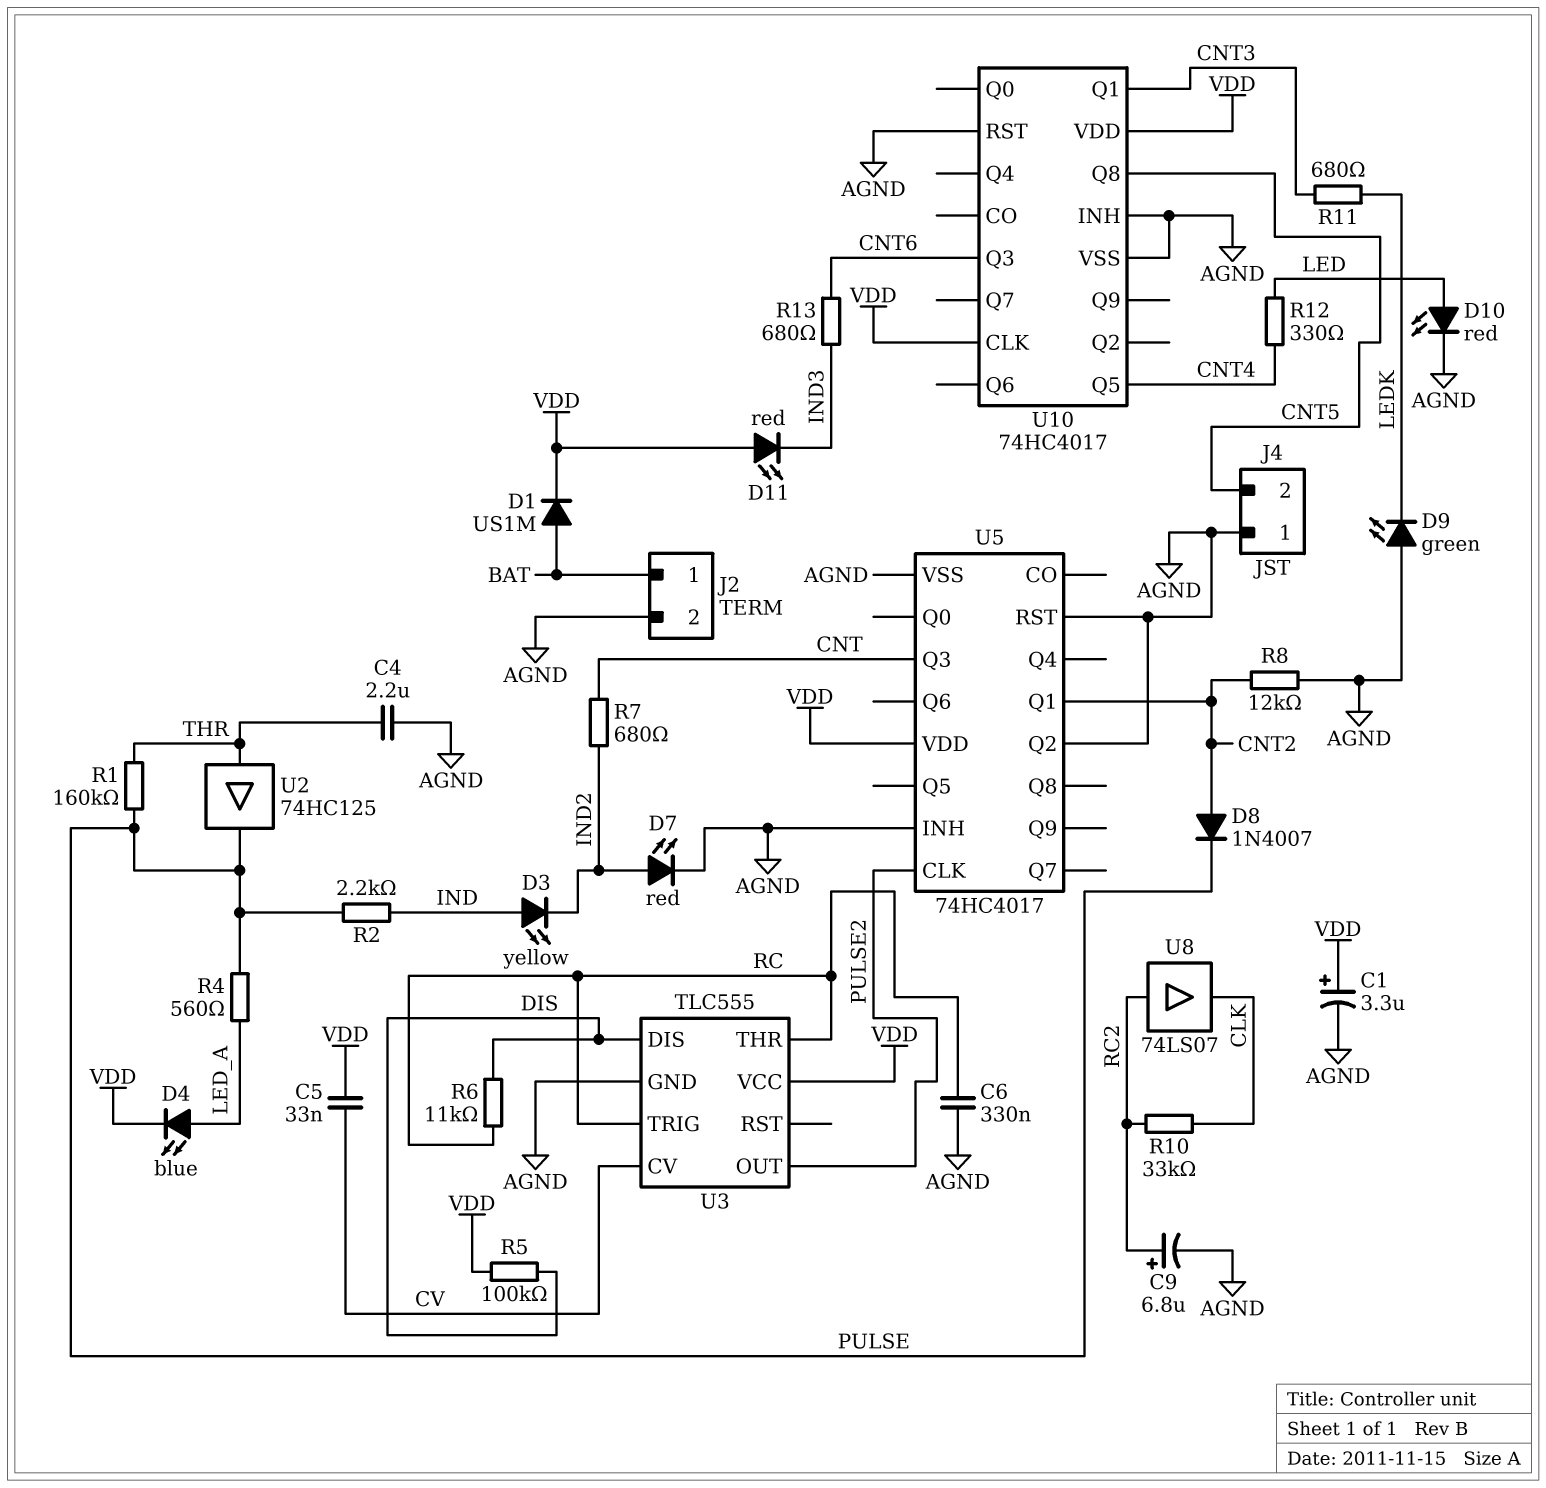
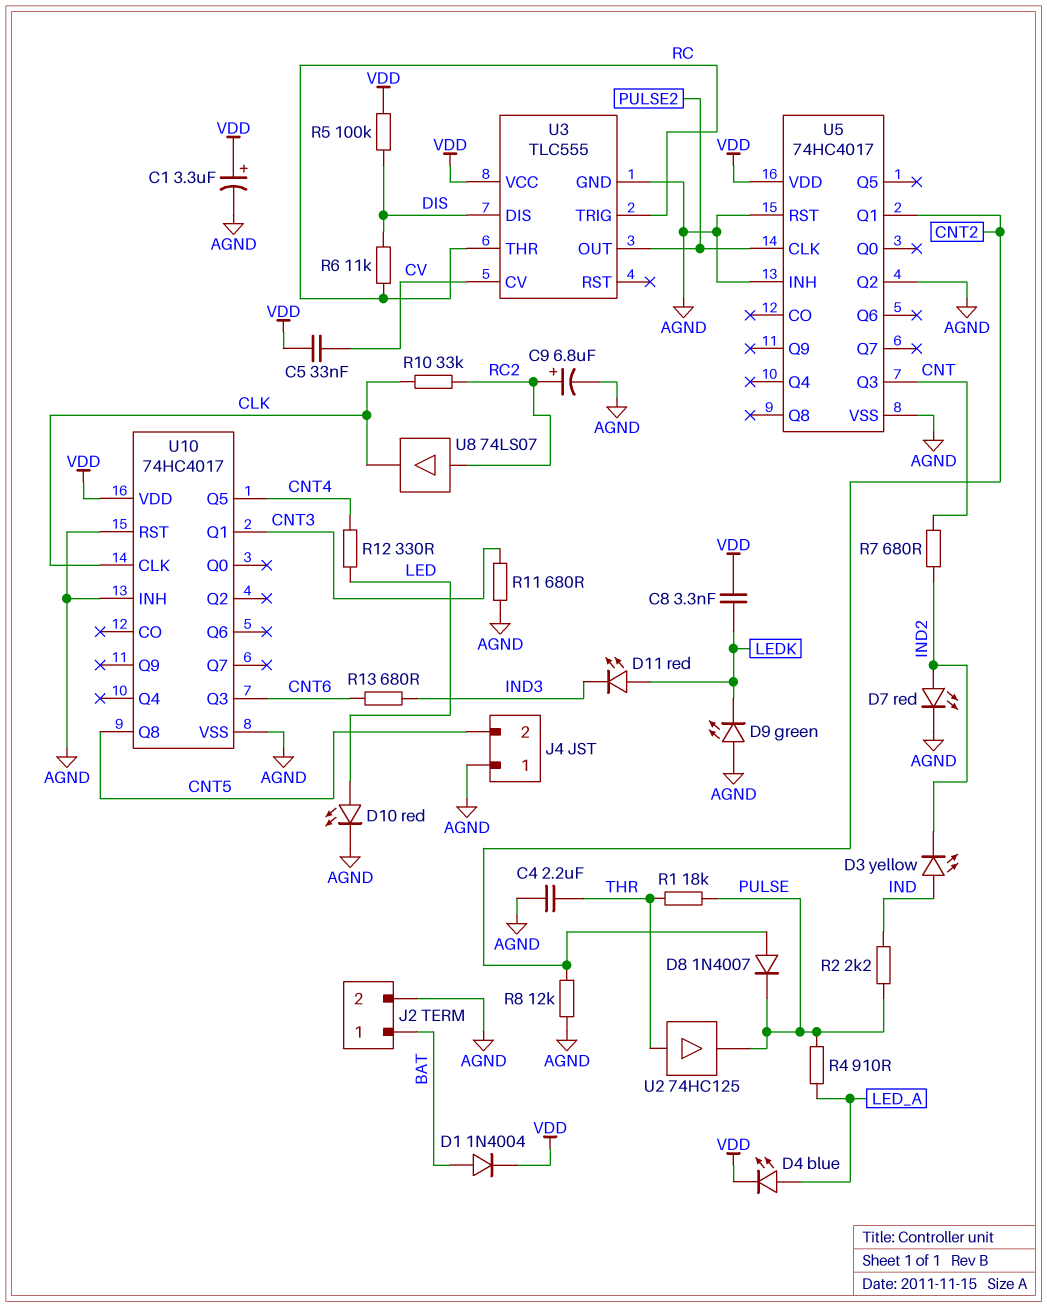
C6: 330nF (AGND, RC) -> none
C8: none -> 3.3nF (LEDK, VDD)
D1: diode US1M (A BAT, K VDD) -> diode 1N4004 (A BAT, K VDD)
D11: LED red (A VDD, K IND3) -> LED red (A LEDK, K IND3)
R1: 160k (PULSE, THR) -> 18k (PULSE, THR)
R4: 560 (LED_A, PULSE) -> 910 (LED_A, PULSE)
R11: 680 (CNT3, LEDK) -> 680 (AGND, CNT3)
U10 pin CLK: VDD -> CLK

